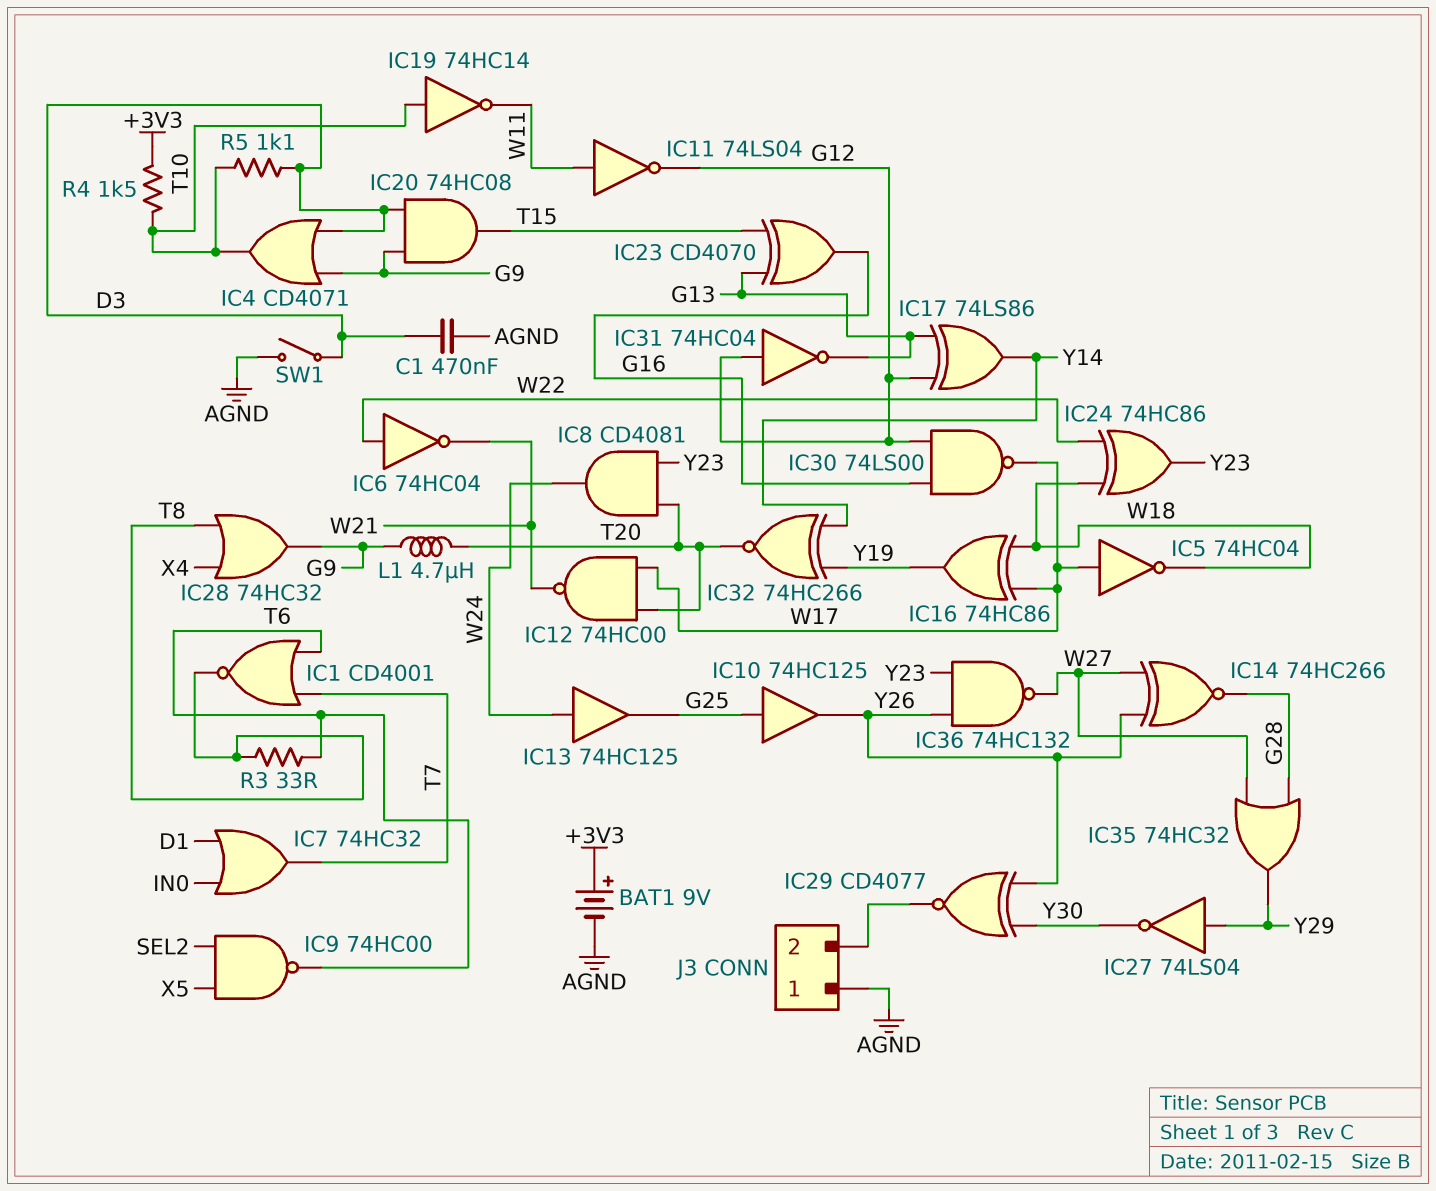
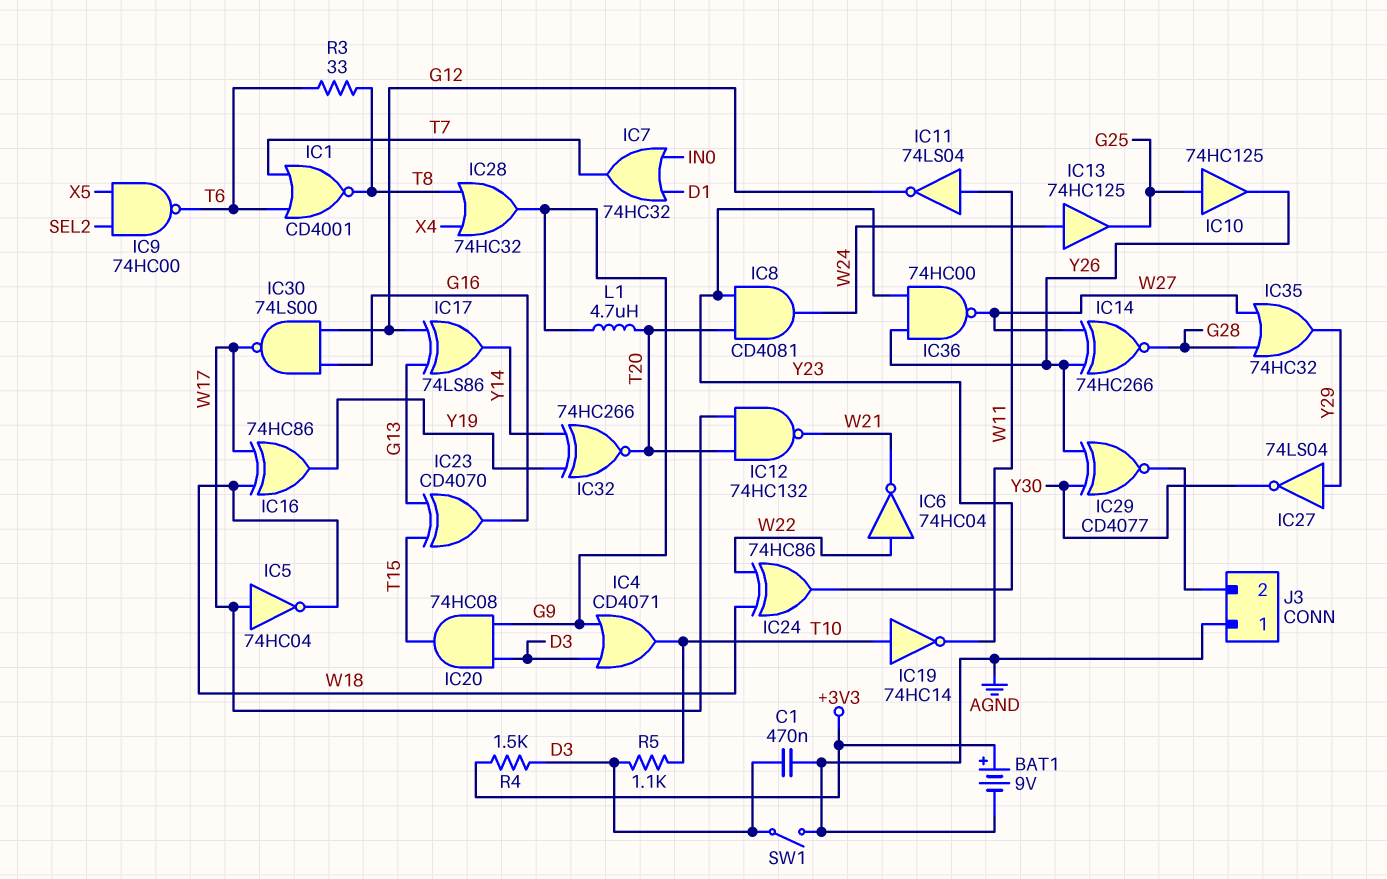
IC12: NAND 74HC00 (in T20, in W17, out W21) -> NAND 74HC132 (in T20, in W17, out W21)
IC31: NOT 74HC04 (in G12, out G13) -> none
IC36: NAND 74HC132 (in Y23, in Y26, out W27) -> NAND 74HC00 (in Y23, in Y26, out W27)
R4: 1.5k (+3V3, T10) -> 1.5k (+3V3, D3)

